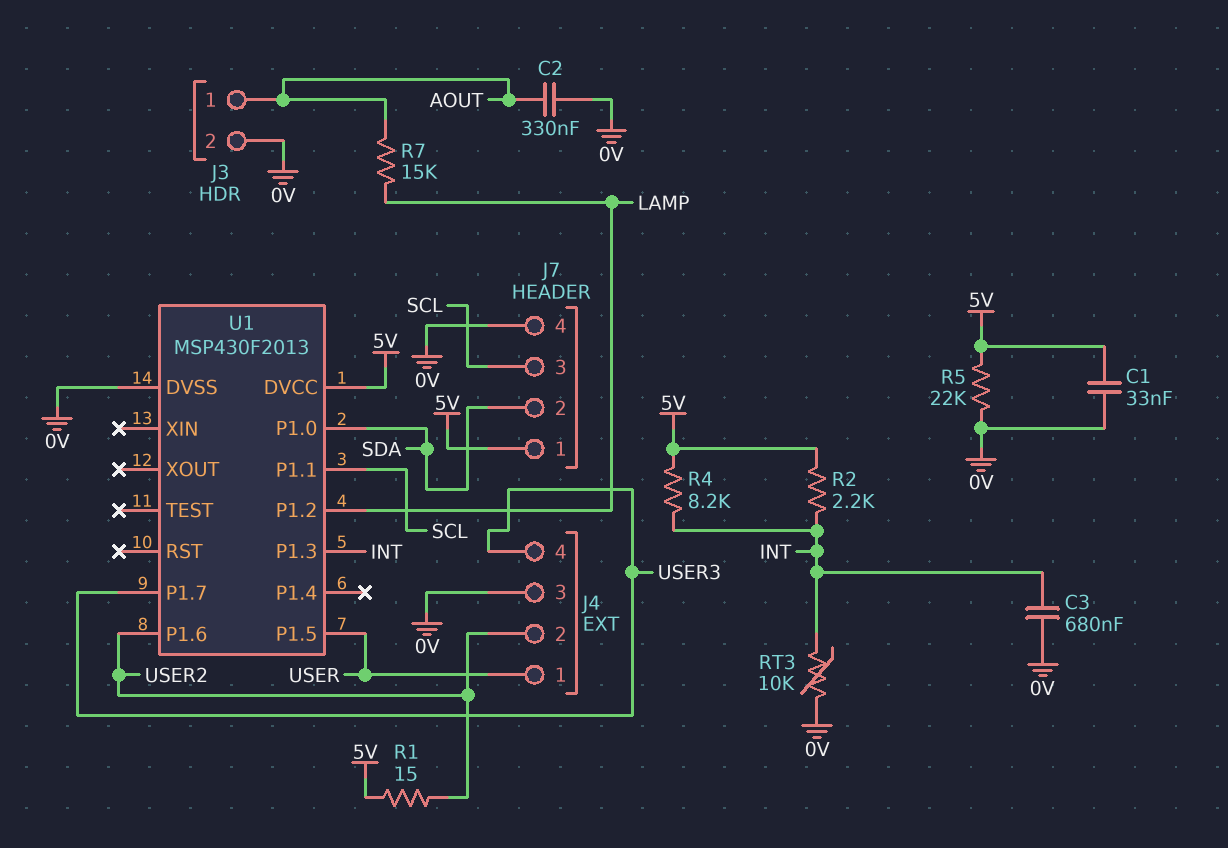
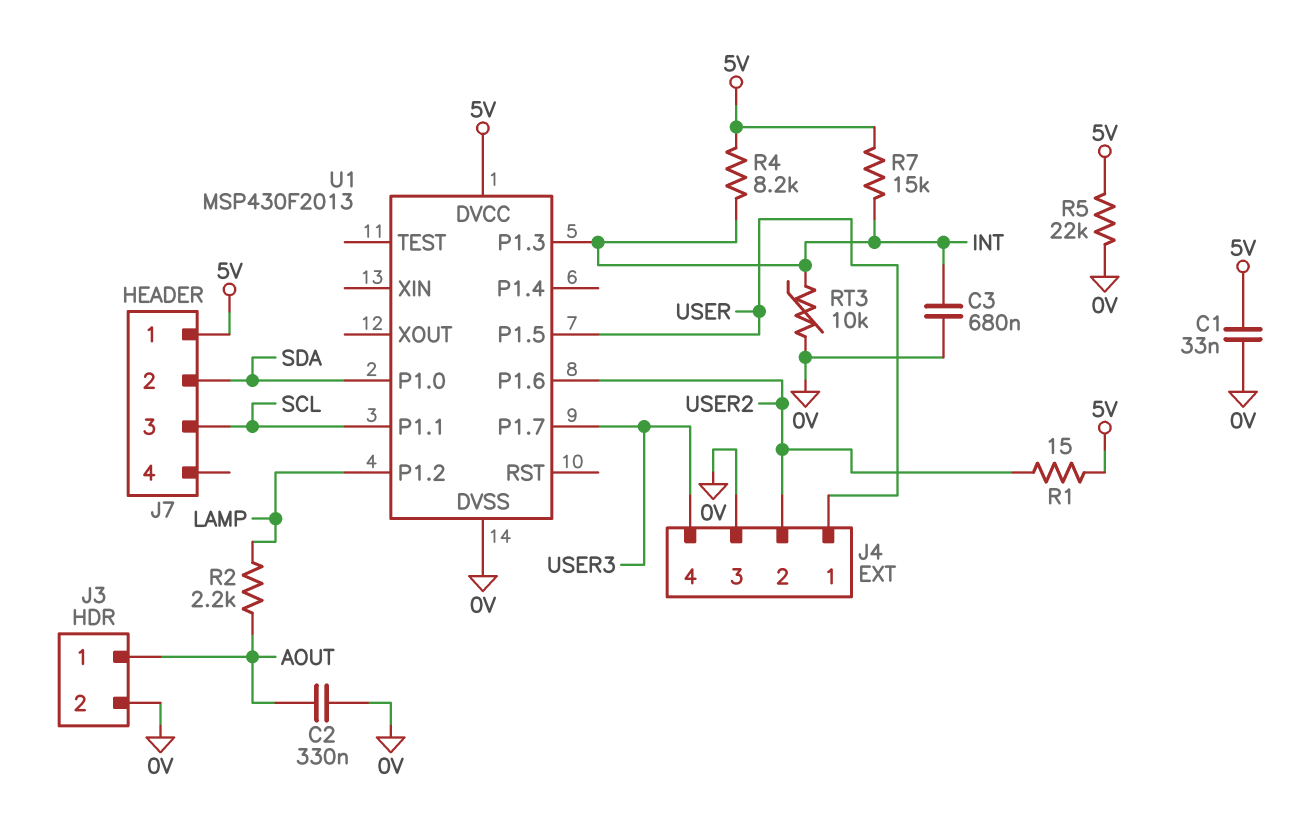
J7 pin 4: 0V -> none
R2: 2.2k (5V, INT) -> 2.2k (AOUT, LAMP)
R7: 15k (AOUT, LAMP) -> 15k (5V, INT)

